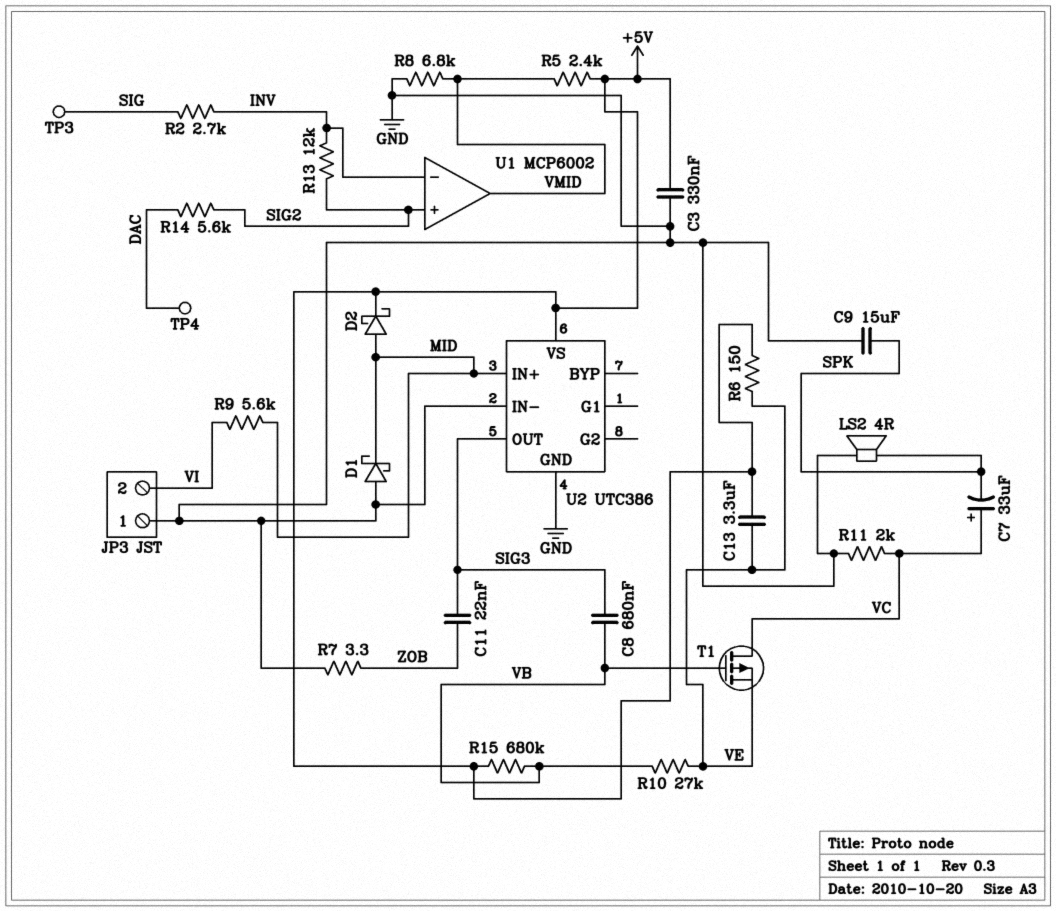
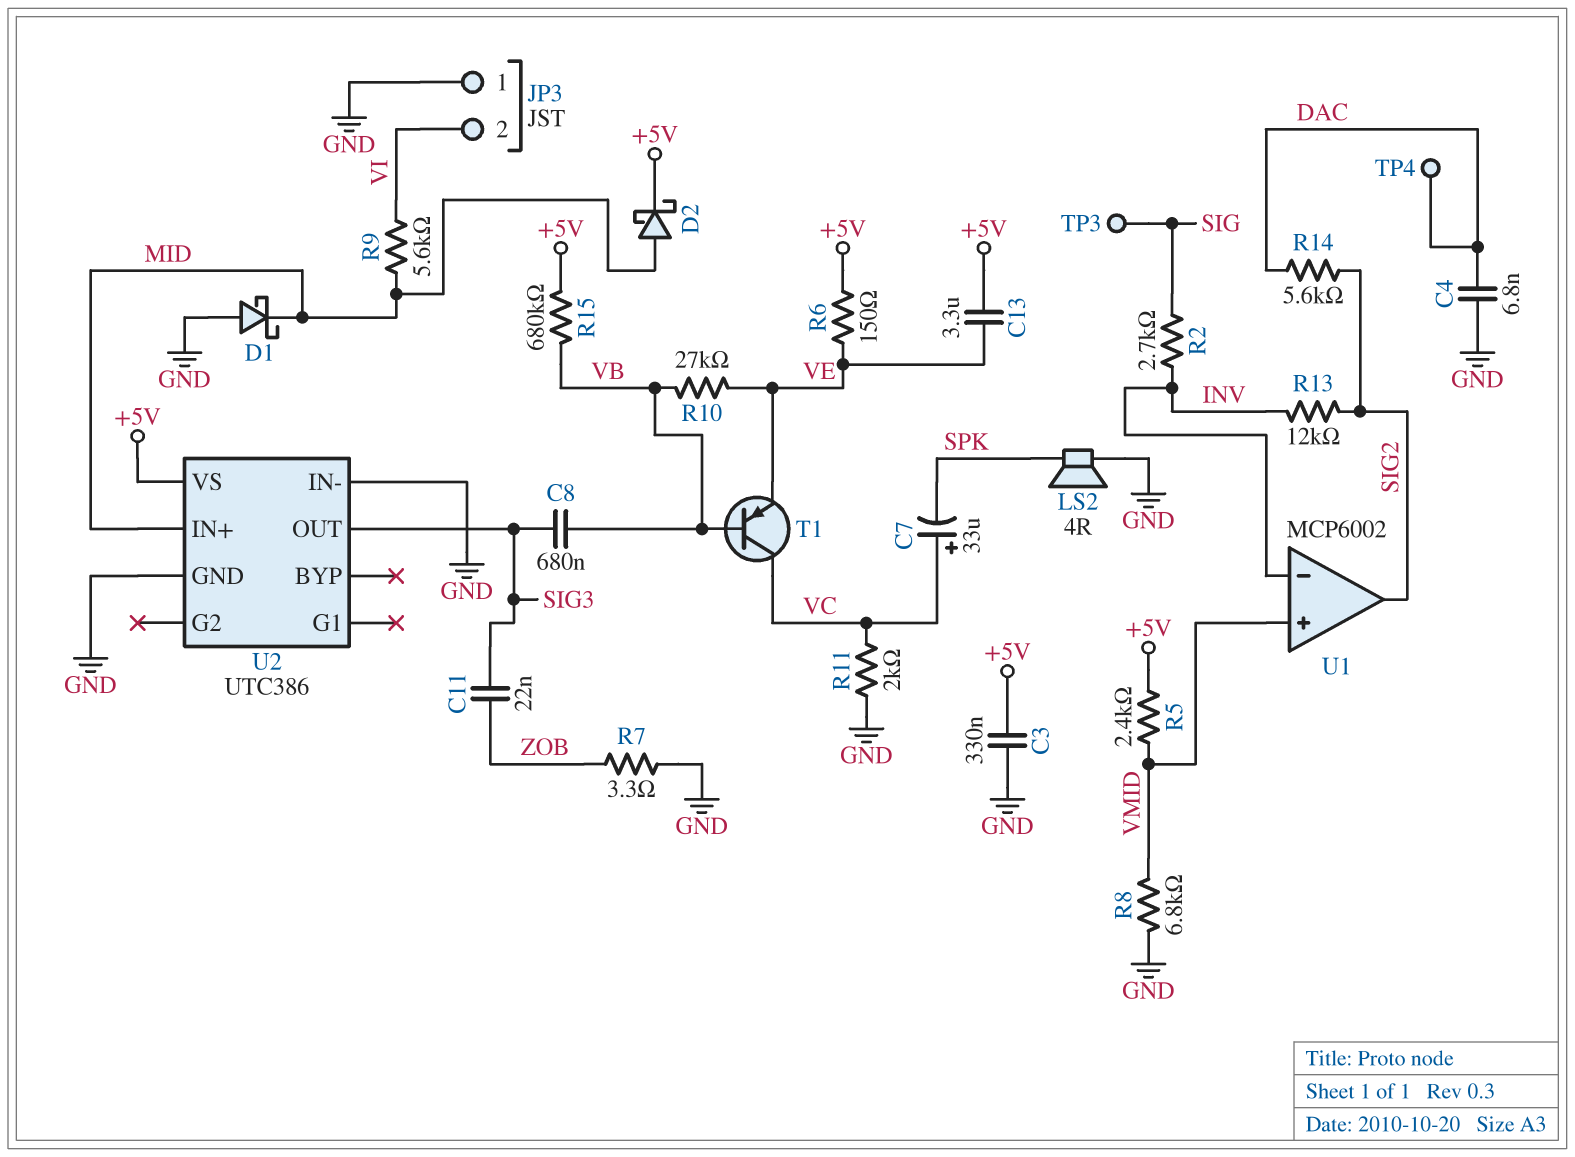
C4: none -> 6.8nF (DAC, GND)
C9: 15uF (GND, SPK) -> none
T1: PMOS (G VB, D VC, S VE) -> PNP (B VB, C VC, E VE)
U1 pin in+: SIG2 -> VMID
U1 pin out: VMID -> SIG2

